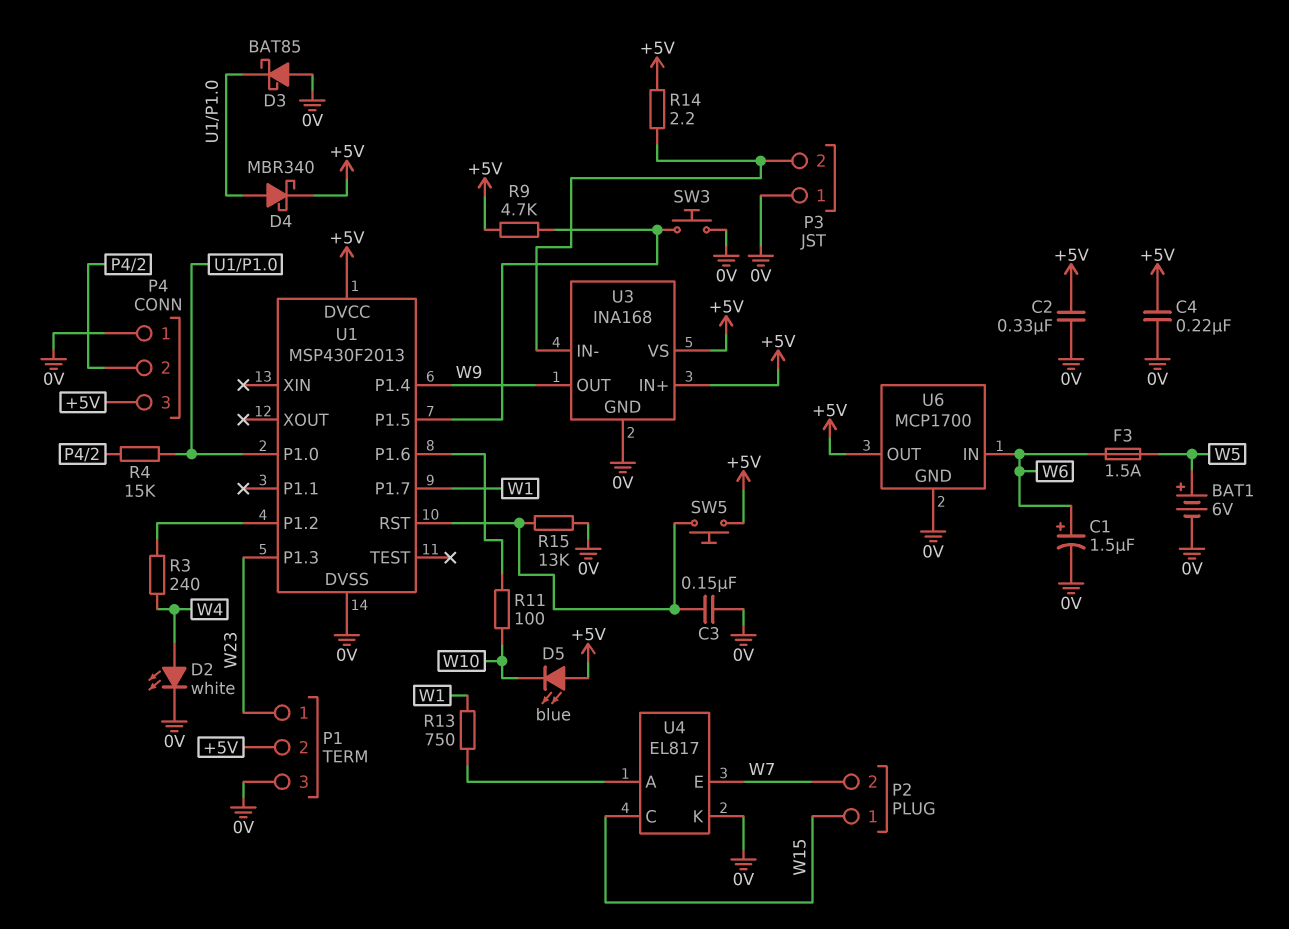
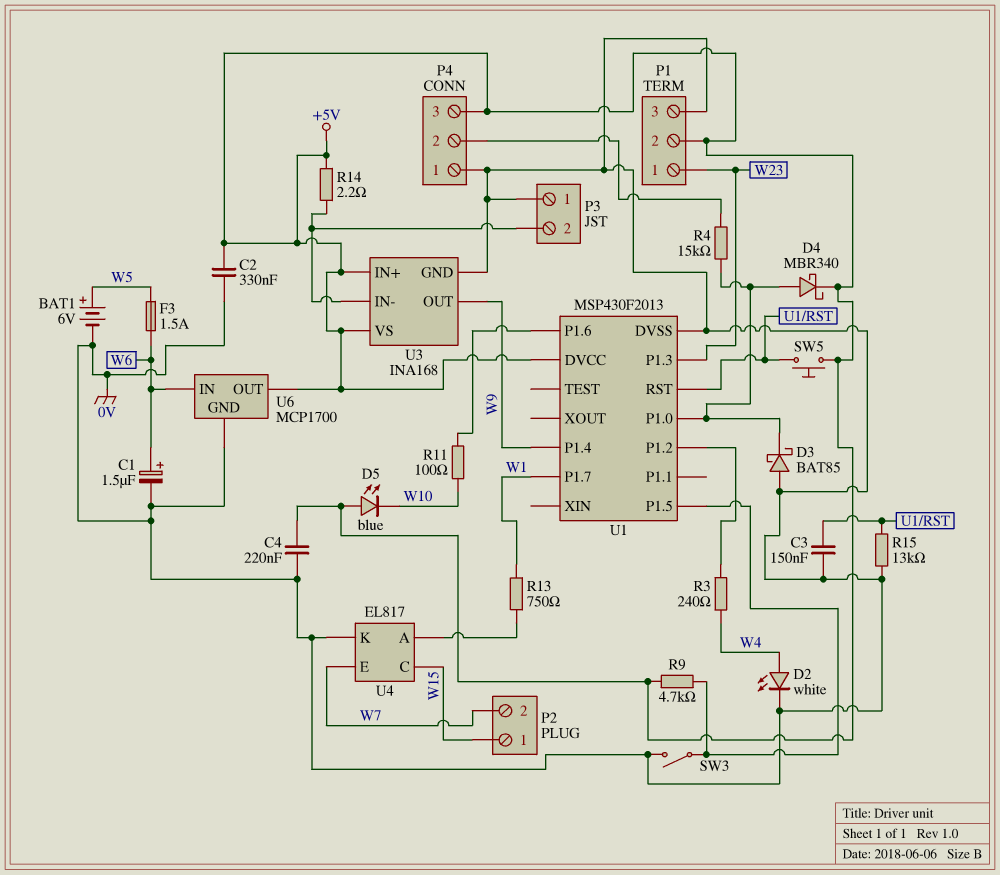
SW3: button (0V, U1/P1.5) -> switch (0V, U1/P1.5)

